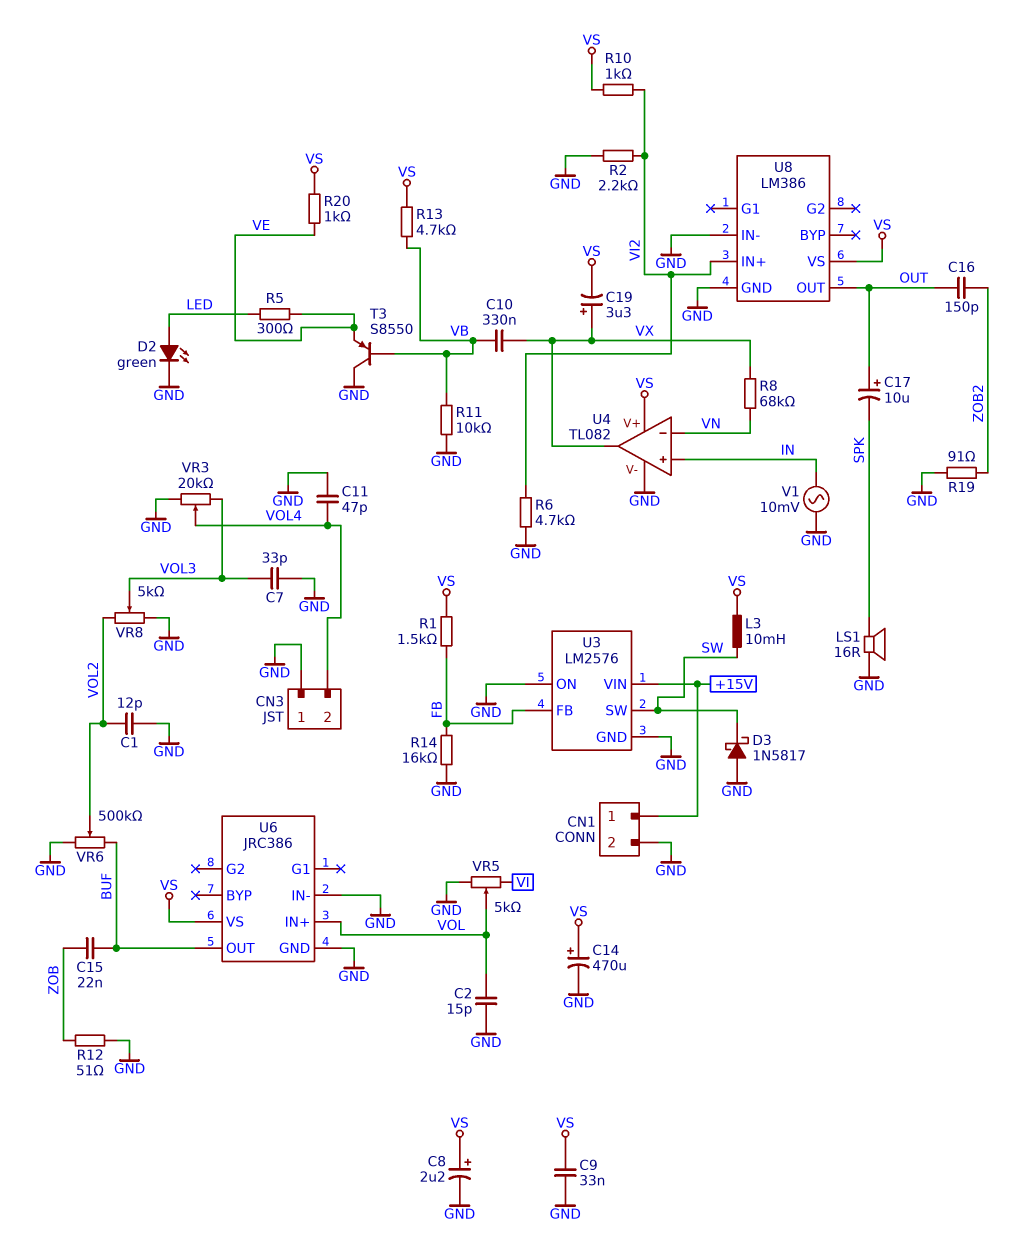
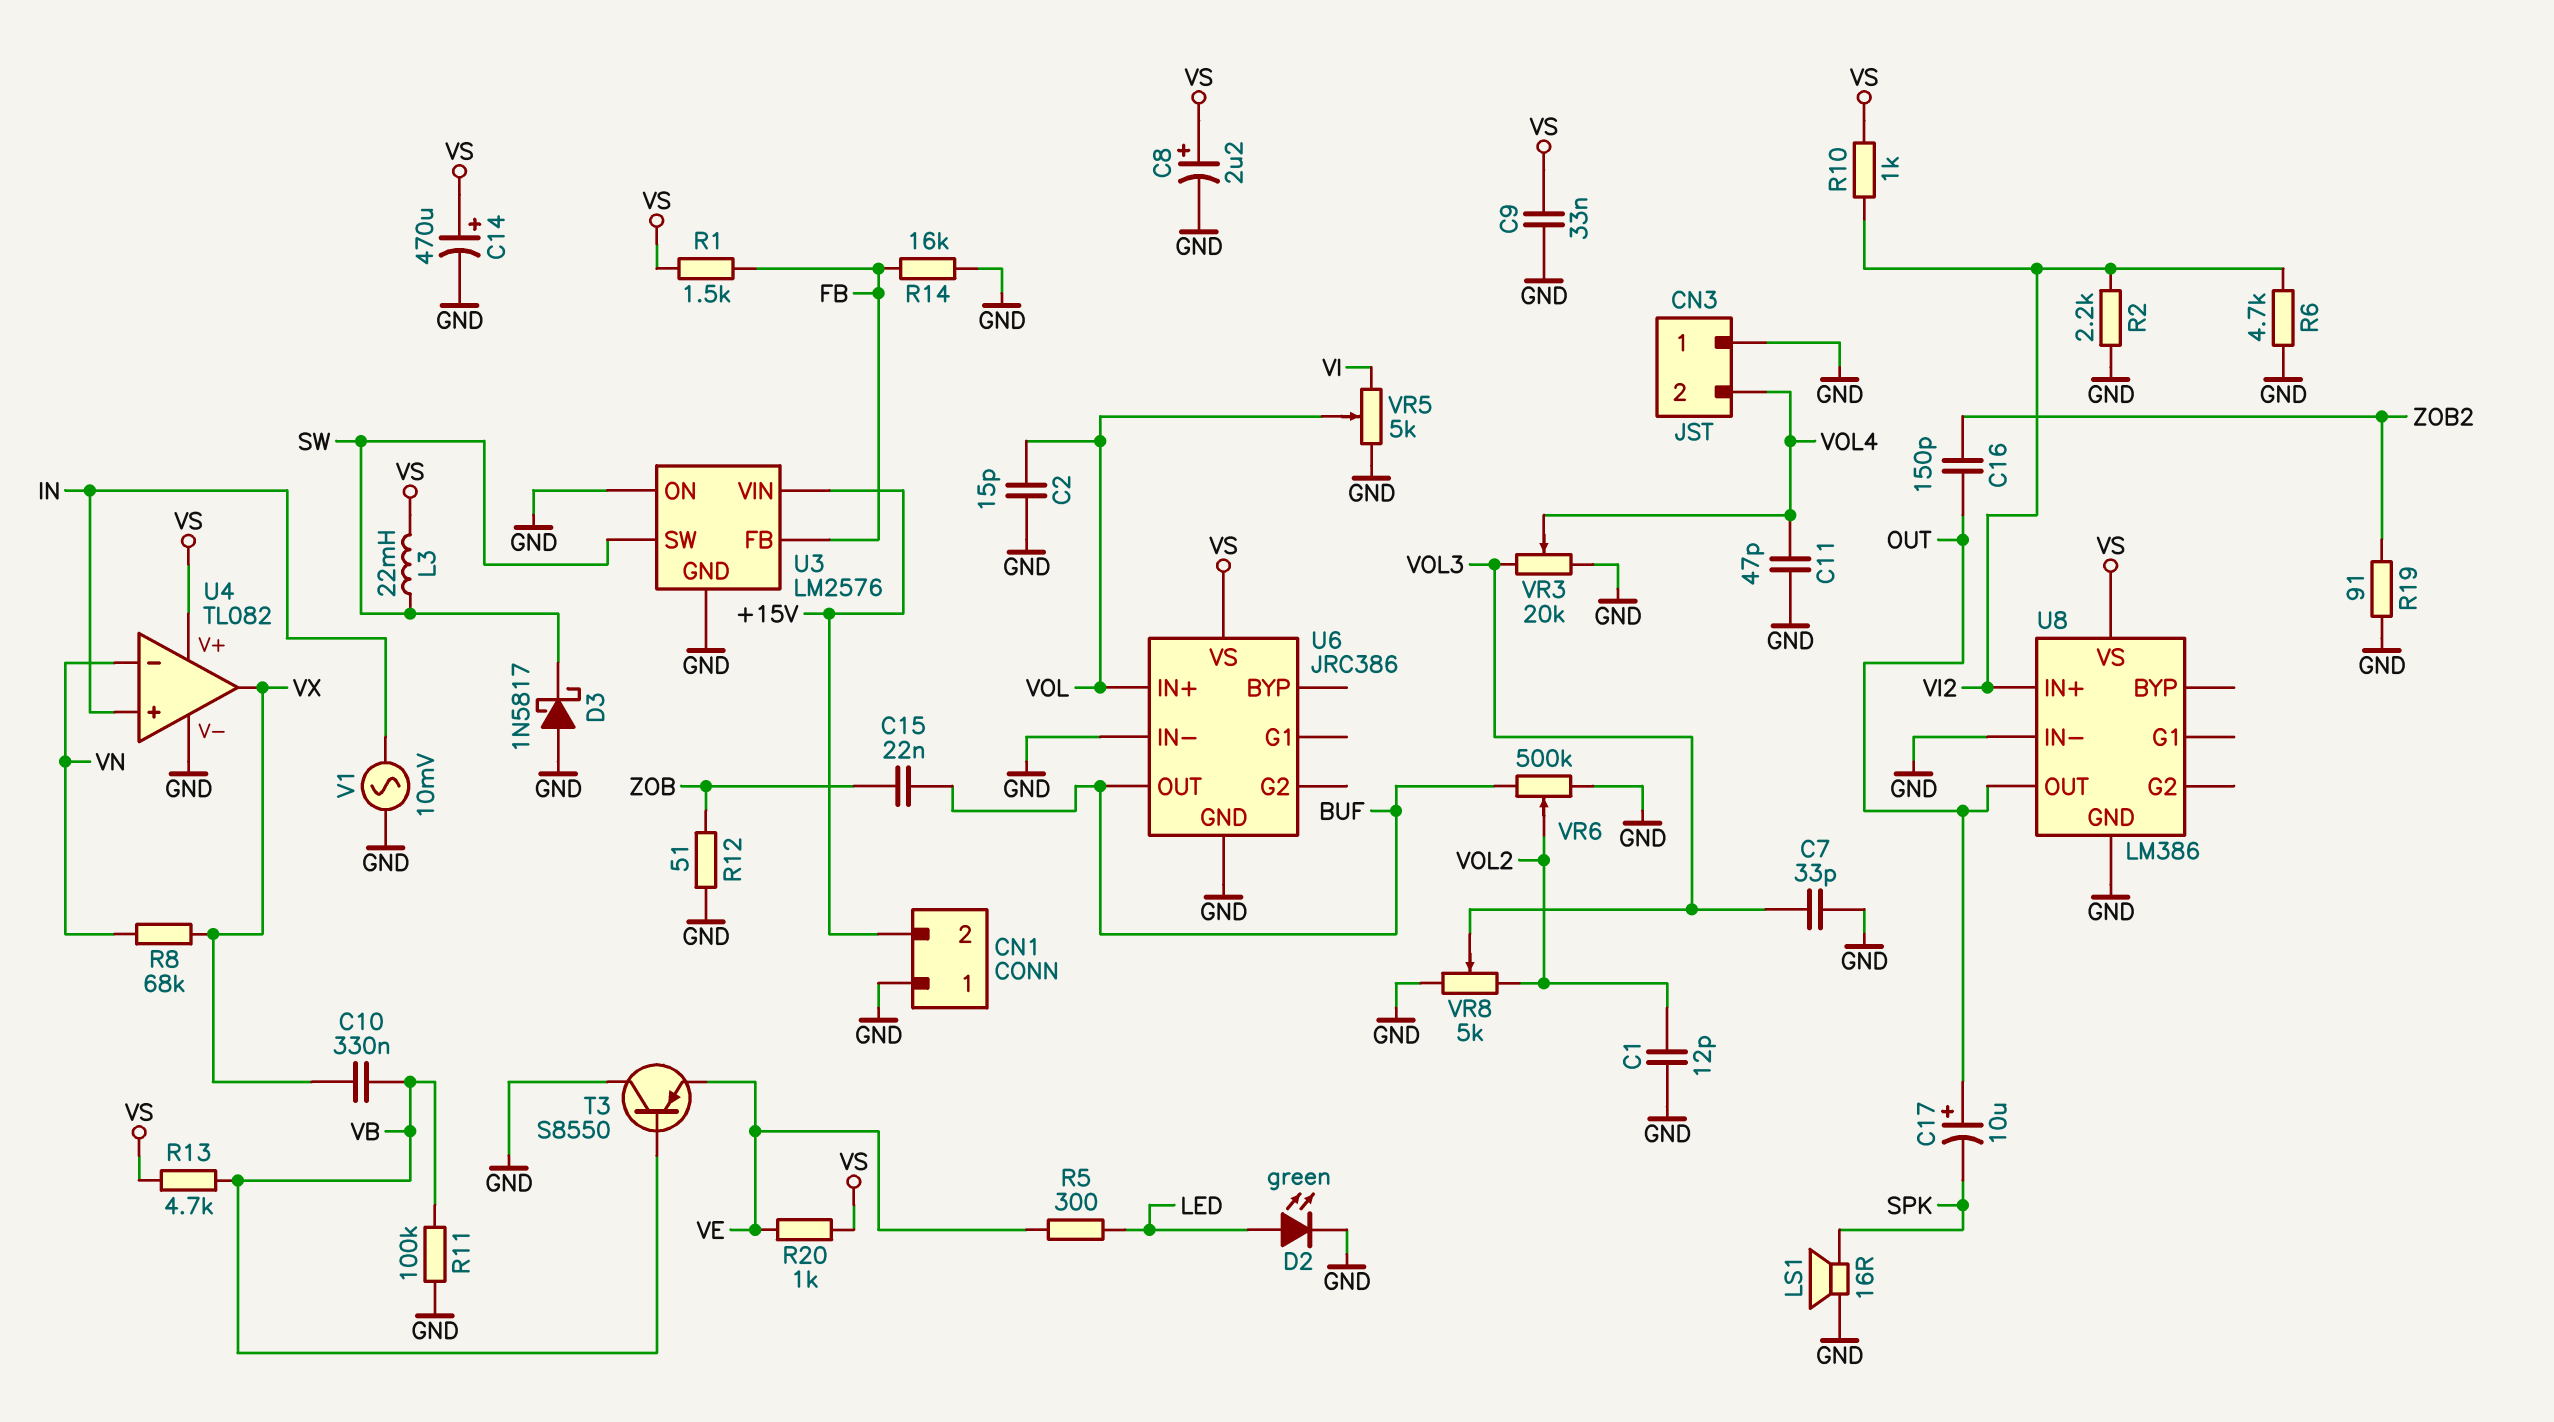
C19: 3.3uF (plus VX, minus VS) -> none
CN1 pin 1: +15V -> GND
CN1 pin 2: GND -> +15V
L3: 10mH (SW, VS) -> 22mH (SW, VS)
R11: 10k (GND, VB) -> 100k (GND, VB)

